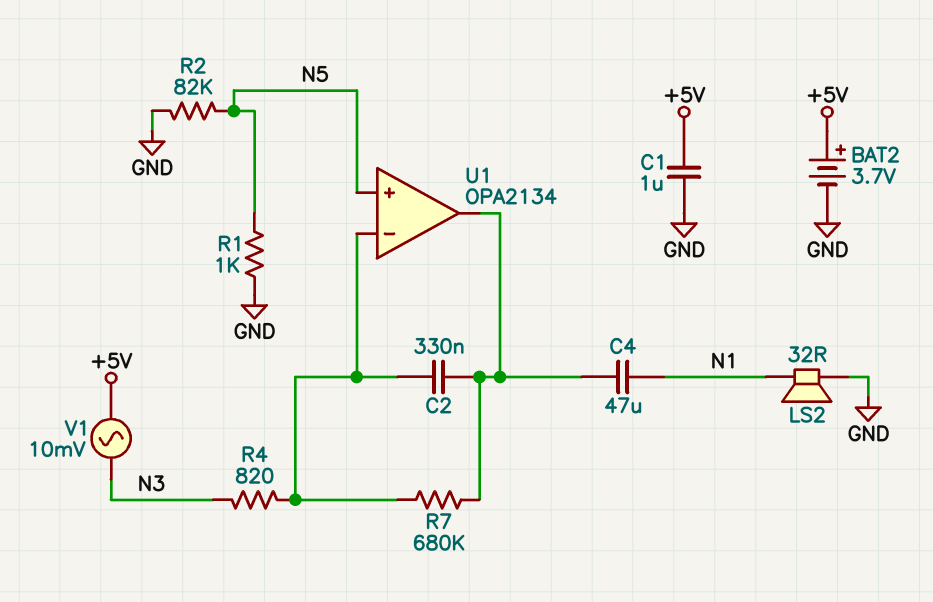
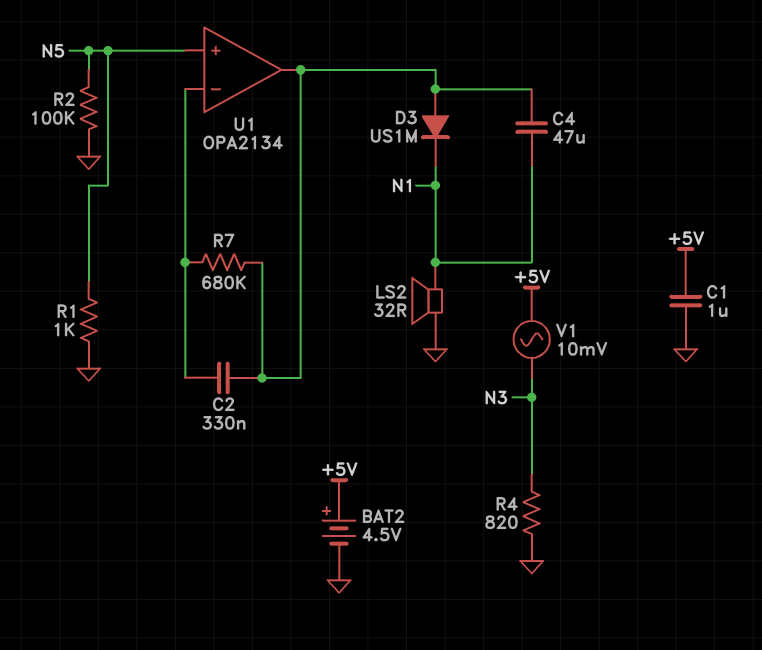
BAT2: 3.7V (plus +5V, minus GND) -> 4.5V (plus +5V, minus GND)
D3: none -> diode US1M (A U1/out, K N1)
R2: 82k (GND, N5) -> 100k (GND, N5)
R4: 820 (N3, U1/in-) -> 820 (GND, N3)

